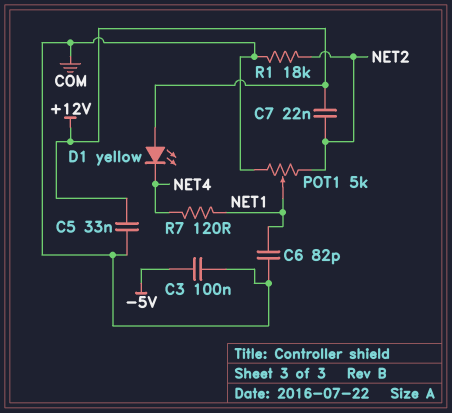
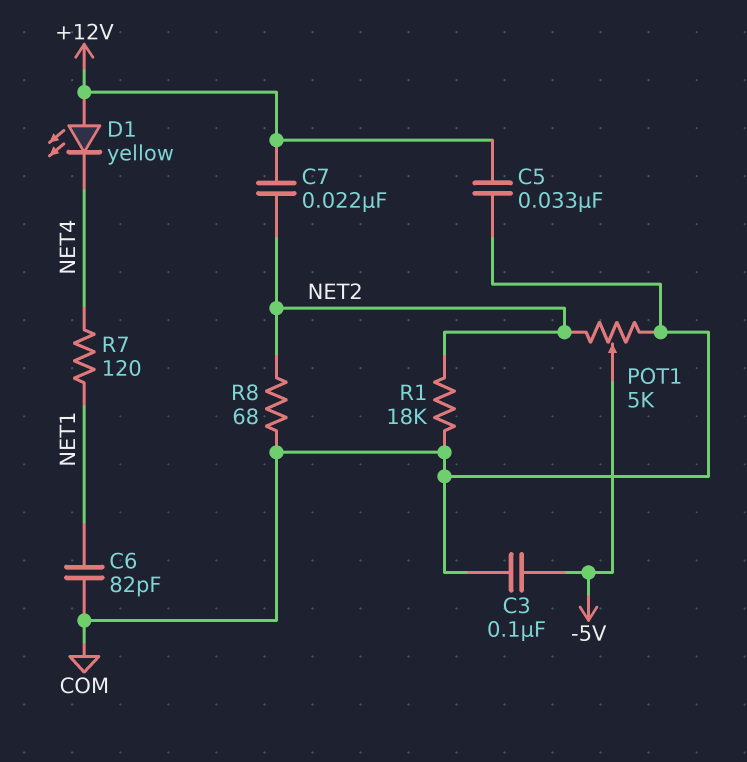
POT1: 5k (COM, NET2, wiper NET1) -> 5k (COM, NET2, wiper -5V)
R8: none -> 68 (COM, NET2)

